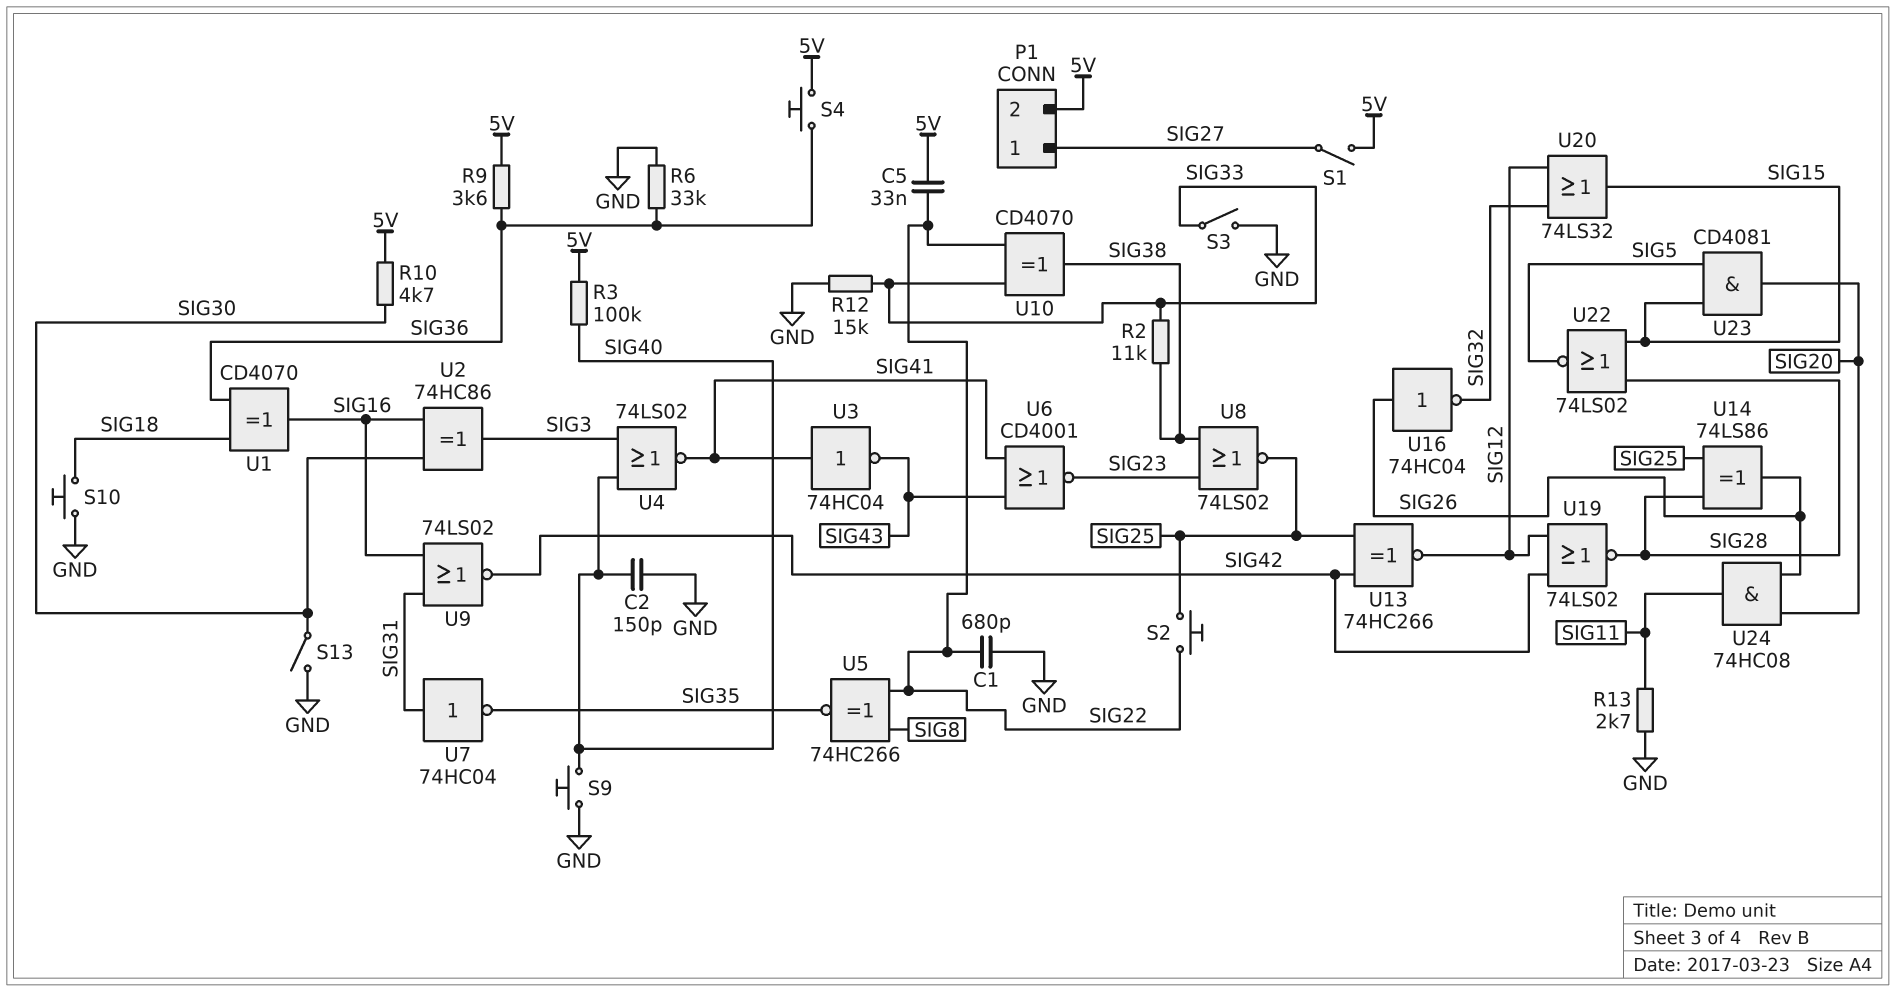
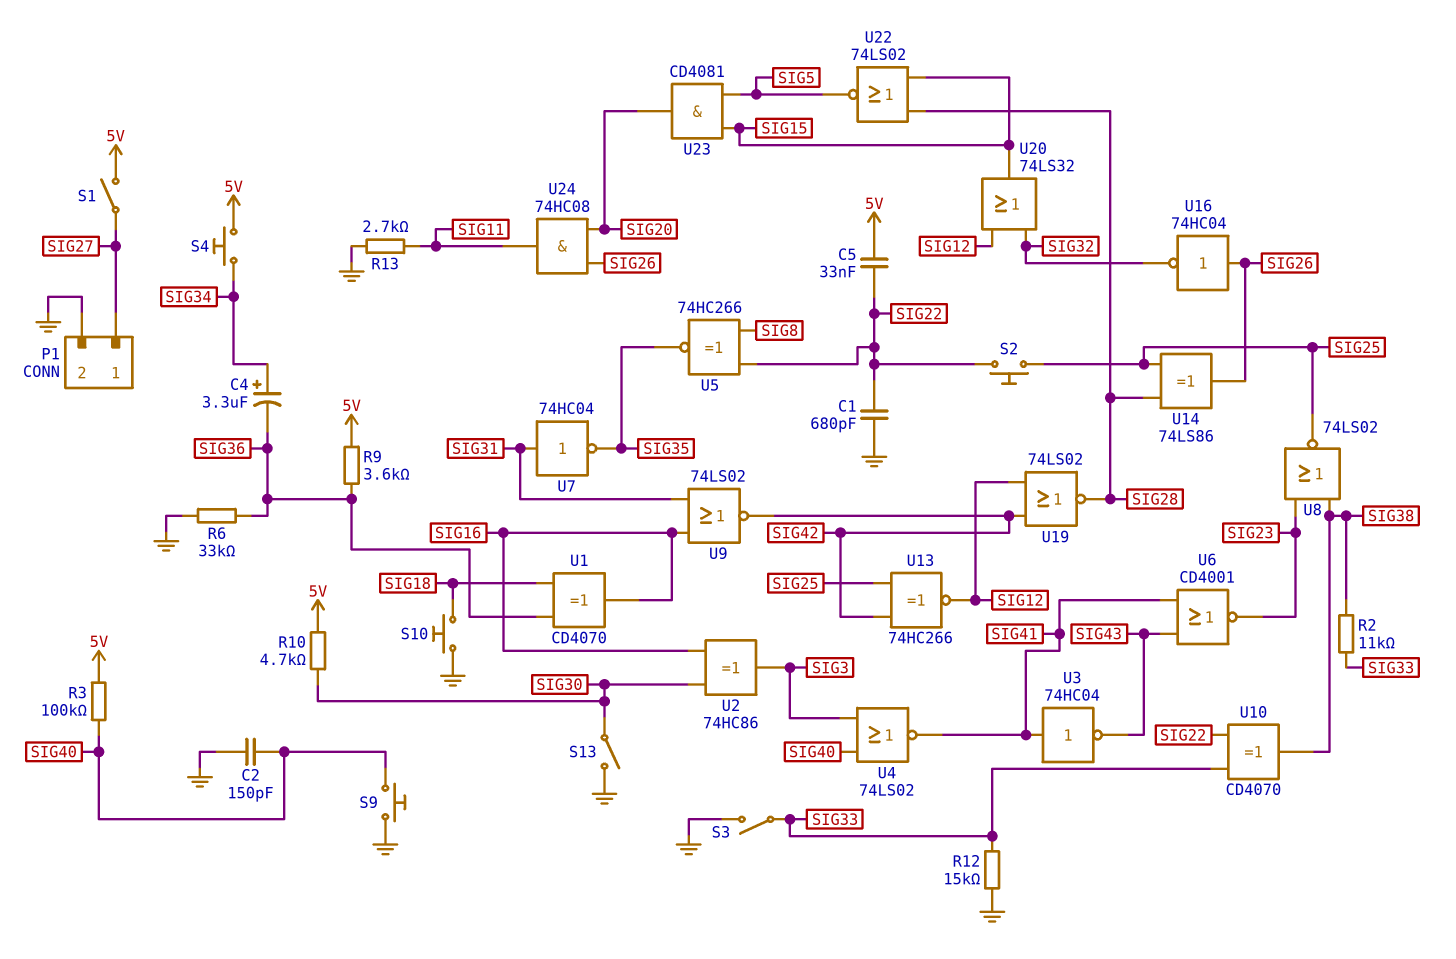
C4: none -> 3.3uF (plus SIG34, minus SIG36)
P1 pin 2: 5V -> GND
S4: button (5V, SIG36) -> button (5V, SIG34)

